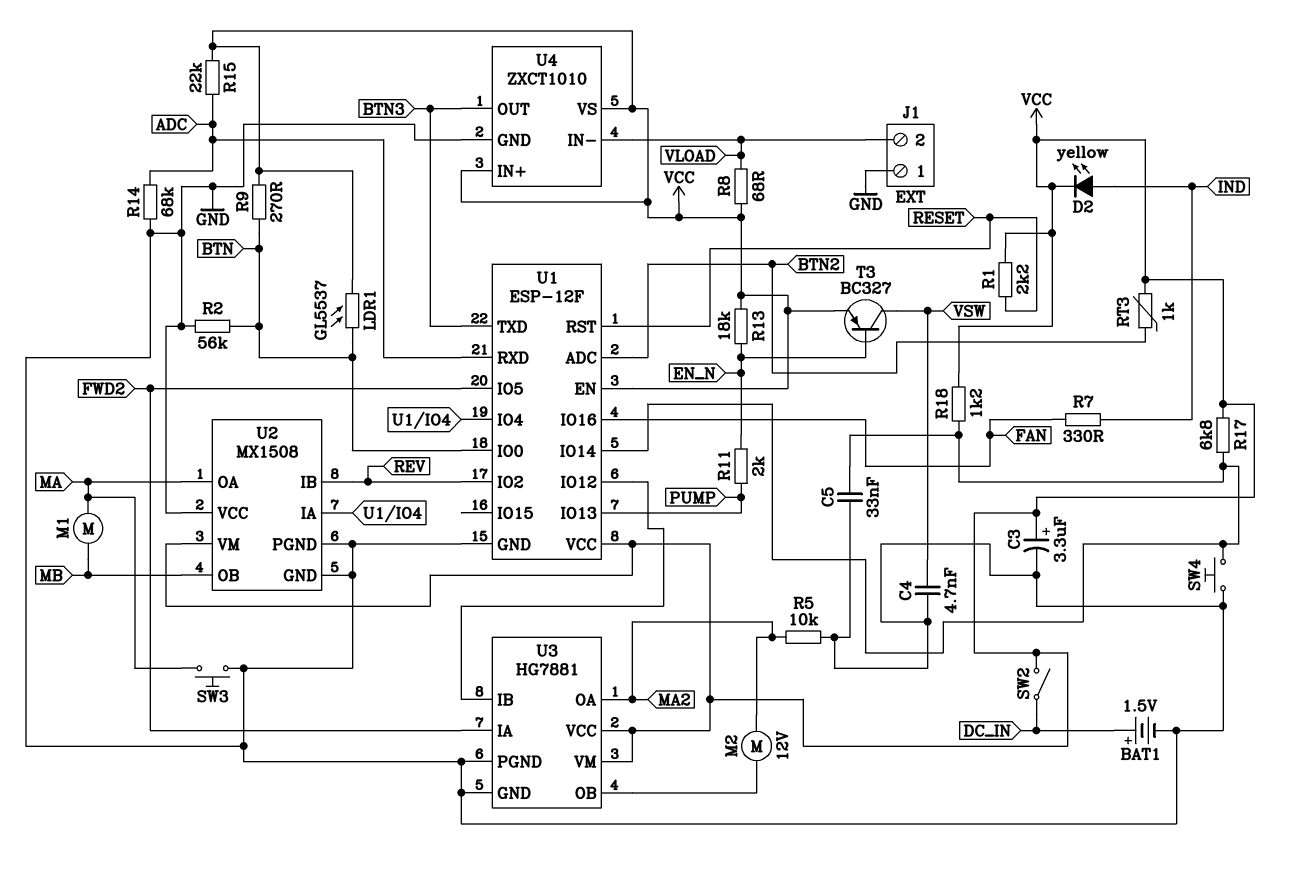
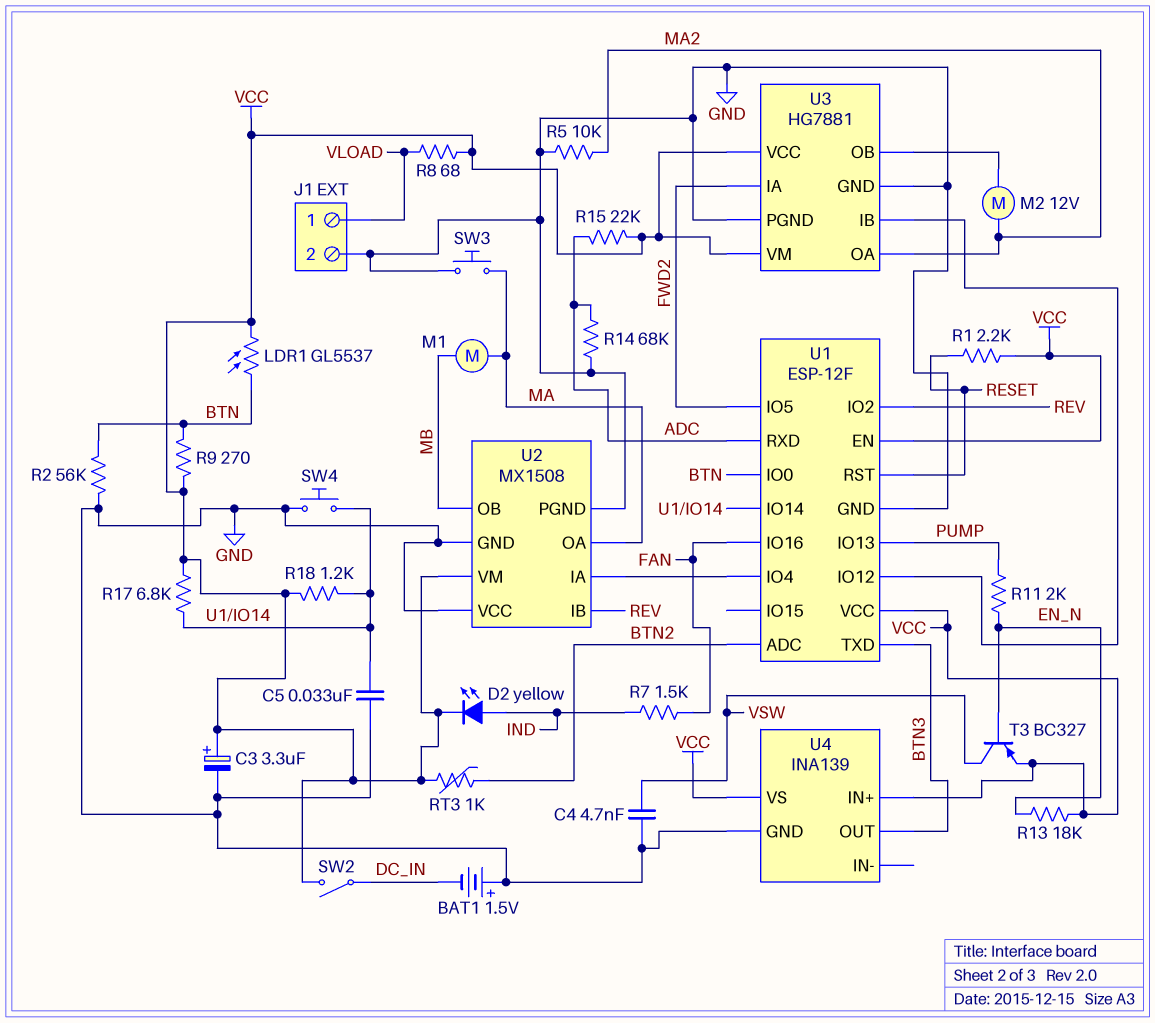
BAT1: 1.5V (plus DC_IN, minus GND) -> 1.5V (plus GND, minus DC_IN)
J1 pin 1: GND -> VLOAD
J1 pin 2: VLOAD -> GND
R7: 330 (FAN, IND) -> 1.5k (FAN, IND)
U4: ZXCT1010 -> INA139
U4 pin IN-: VLOAD -> none

